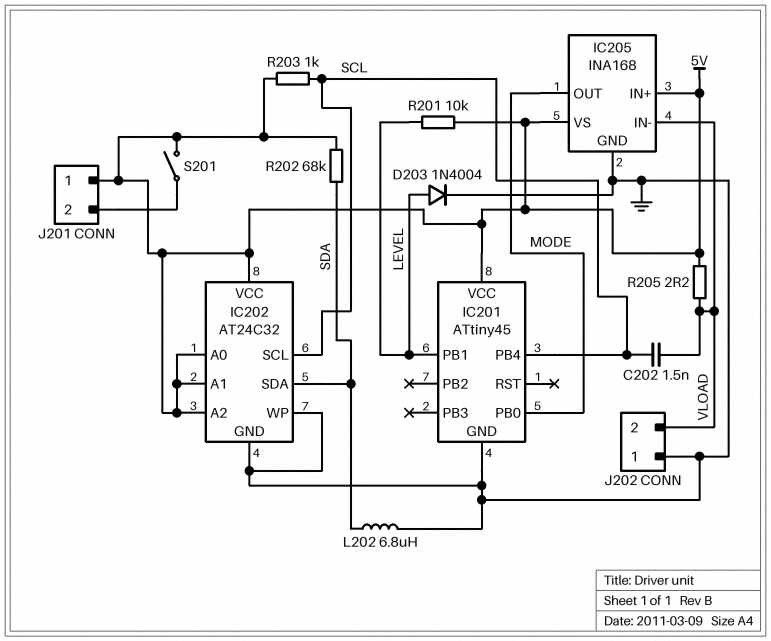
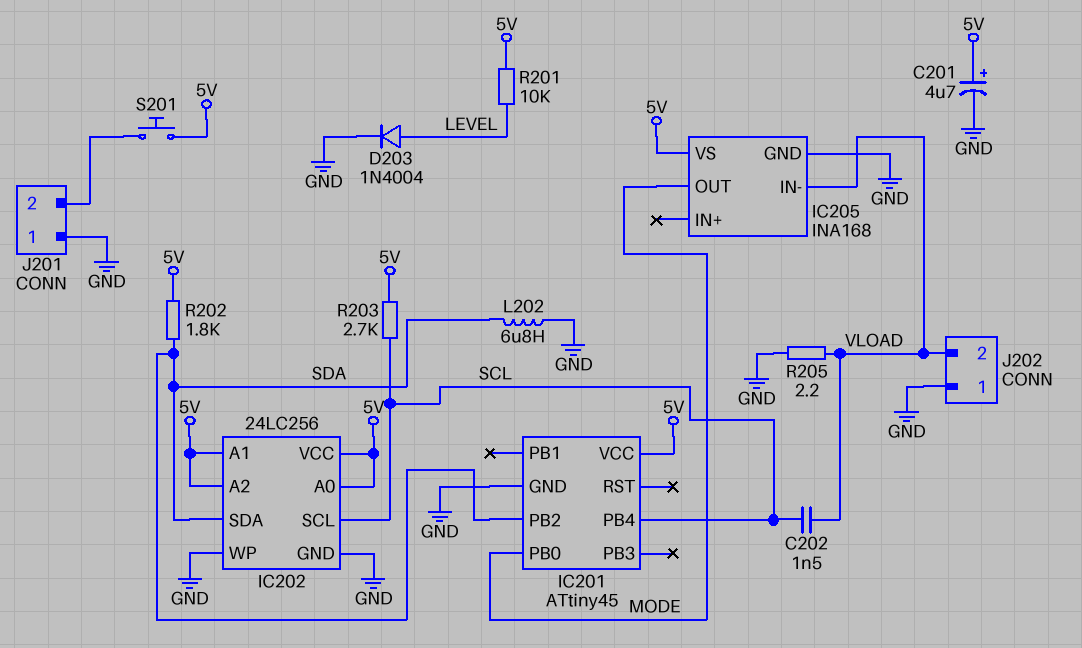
C201: none -> 4.7uF (plus 5V, minus GND)
IC201 pin PB1: LEVEL -> none
IC201 pin PB2: none -> SDA
IC202: AT24C32 -> 24LC256
IC205 pin IN+: 5V -> none
J201 pin 1: 5V -> GND
R202: 68k (5V, SDA) -> 1.8k (5V, SDA)
R203: 1k (5V, SCL) -> 2.7k (5V, SCL)
R205: 2.2 (5V, VLOAD) -> 2.2 (GND, VLOAD)
S201: switch (5V, J201/2) -> button (5V, J201/2)

